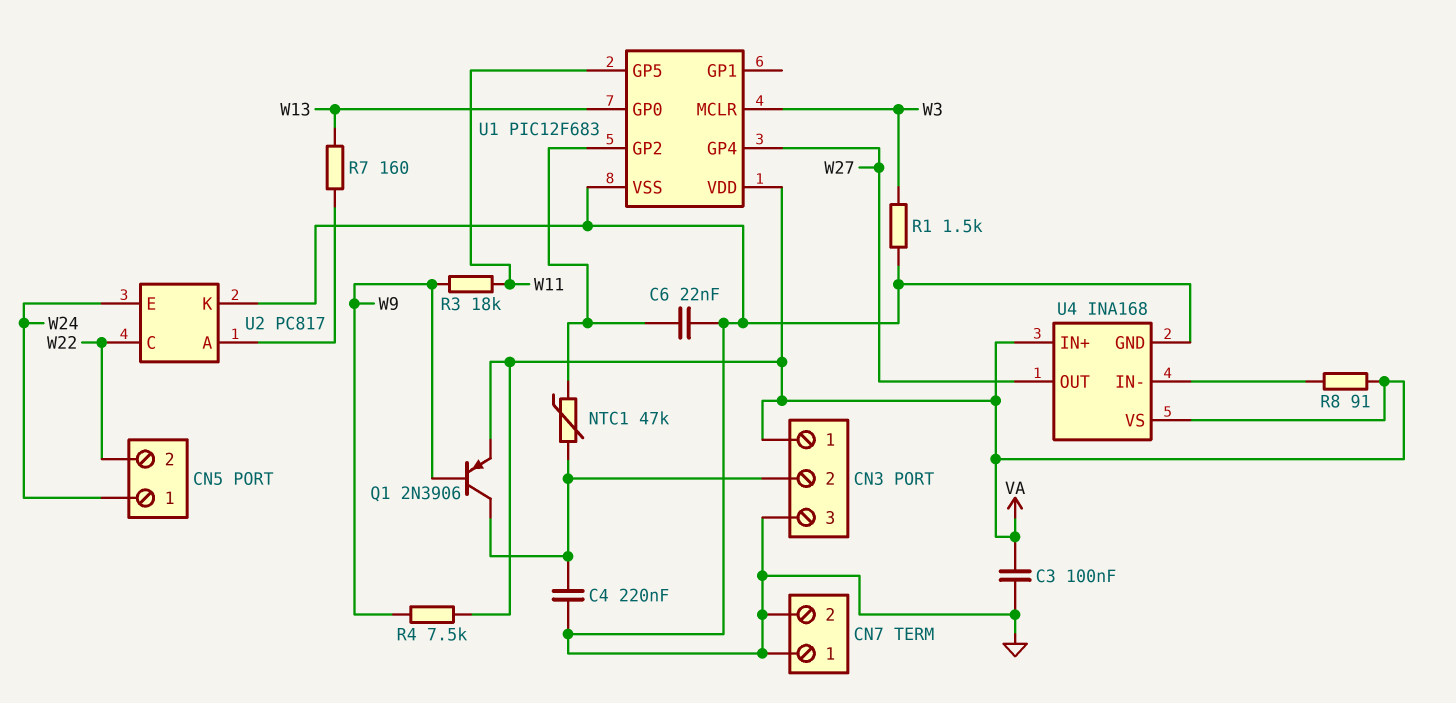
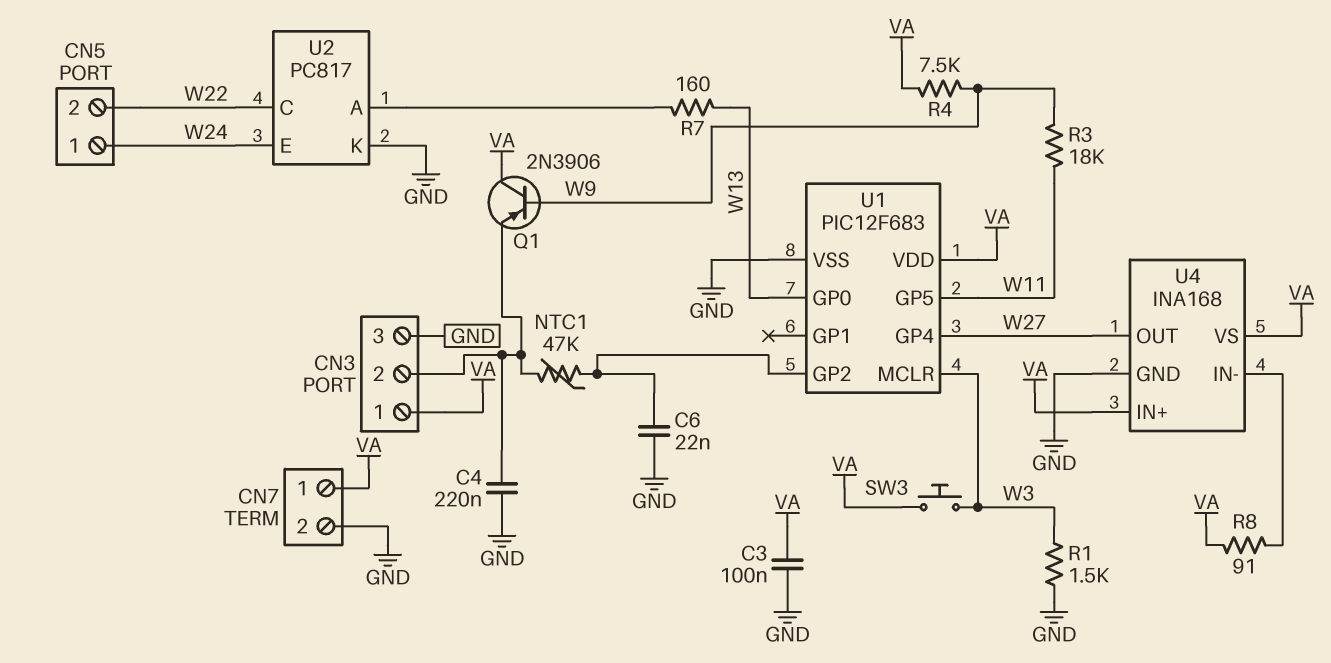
CN7 pin 1: GND -> VA
Q1: PNP 2N3906 (B W9, C CN3/2, E VA) -> PNP 2N3906 (B W9, C VA, E CN3/2)
SW3: none -> button (VA, W3)

